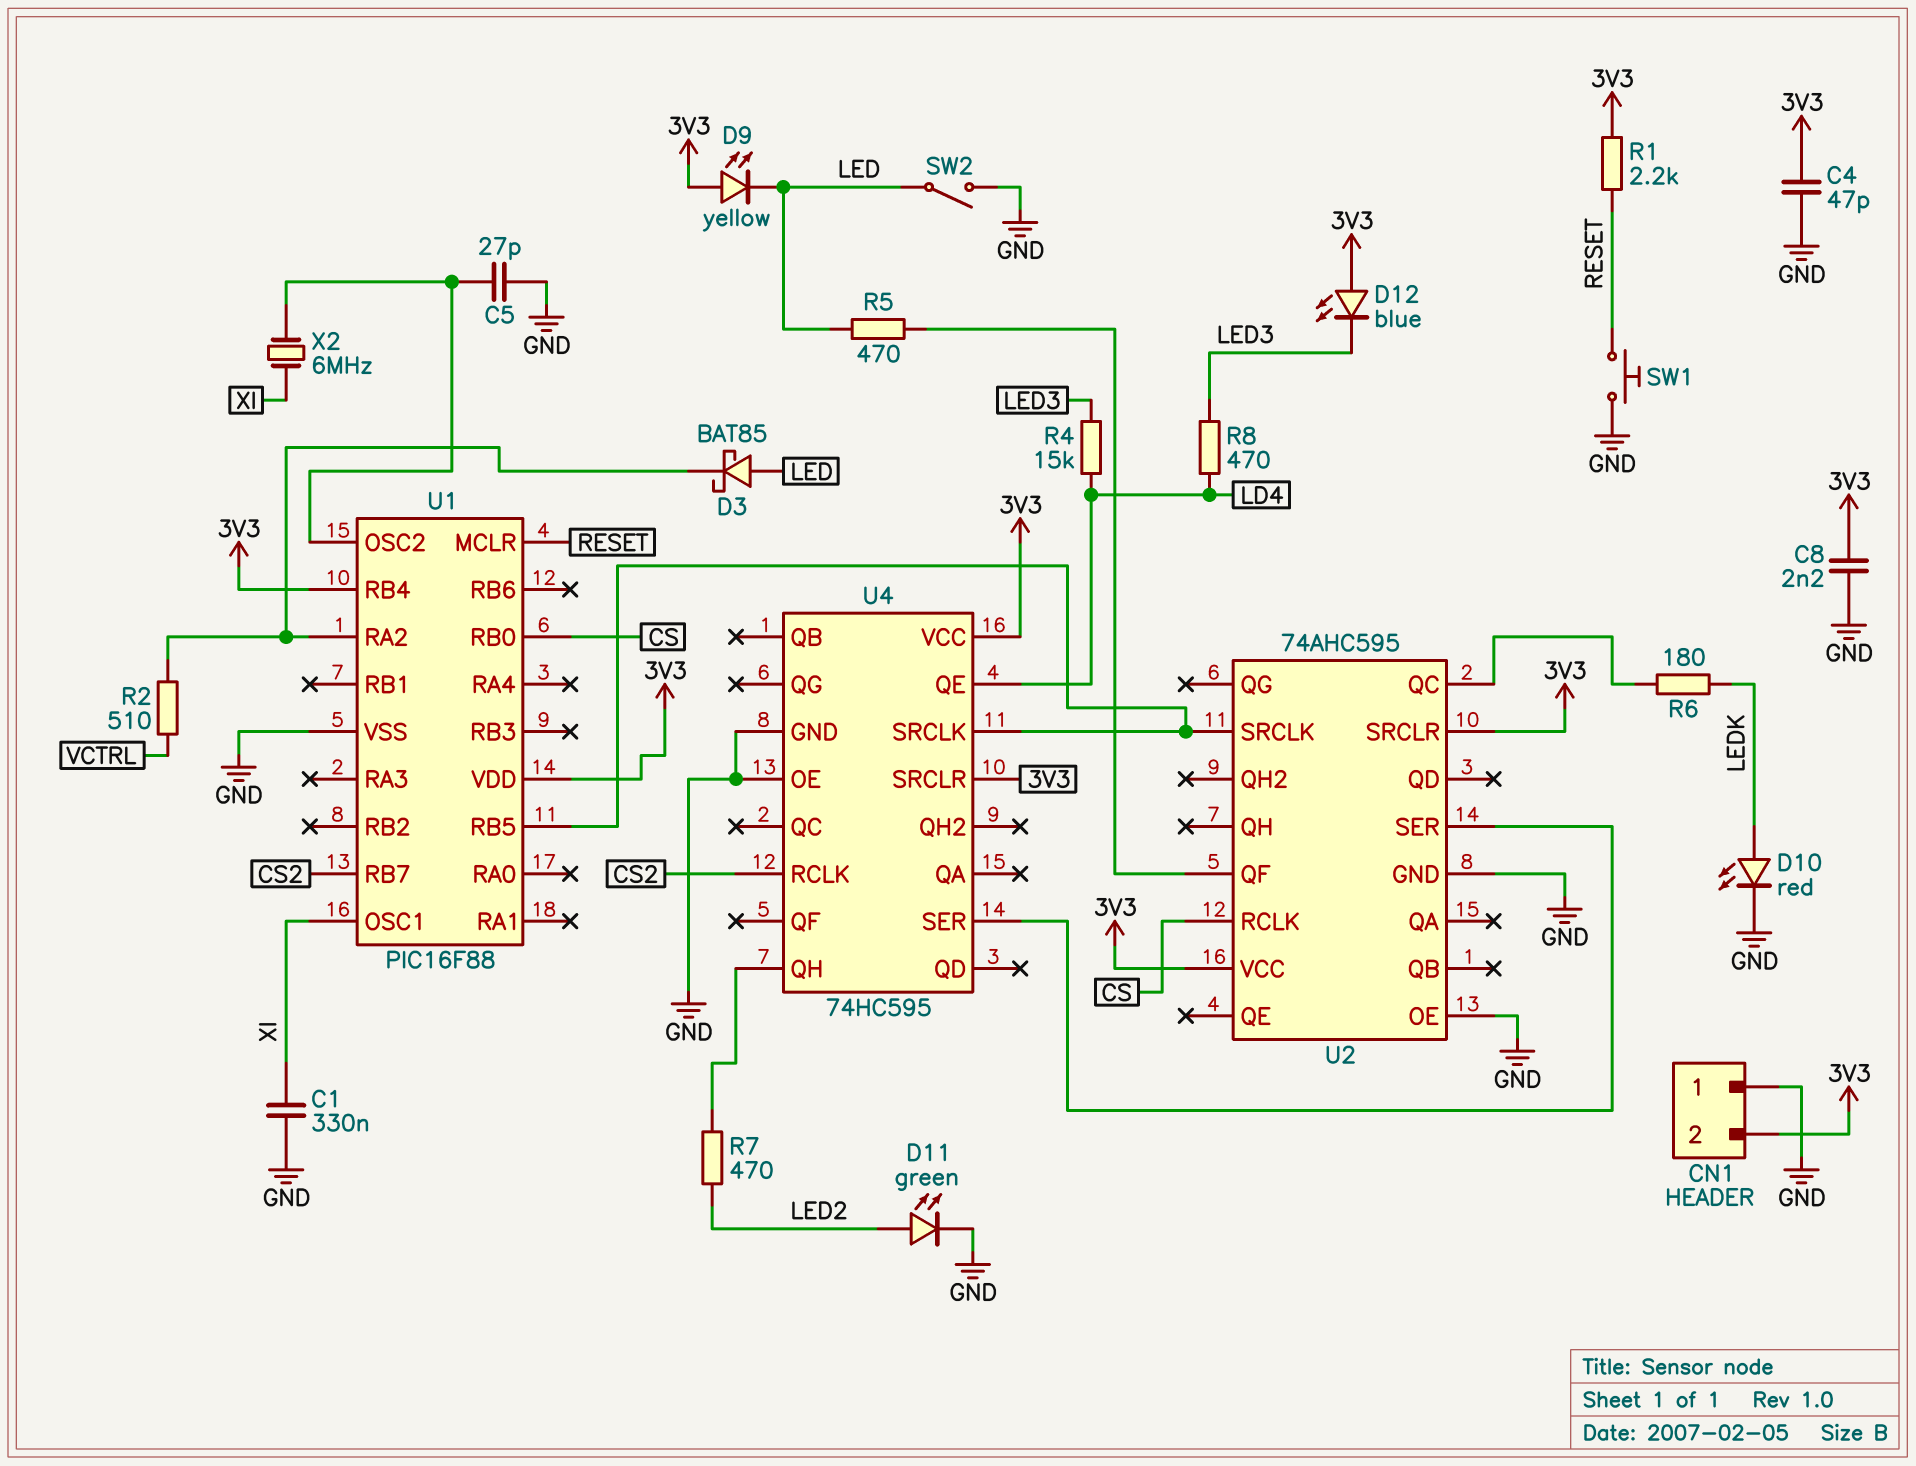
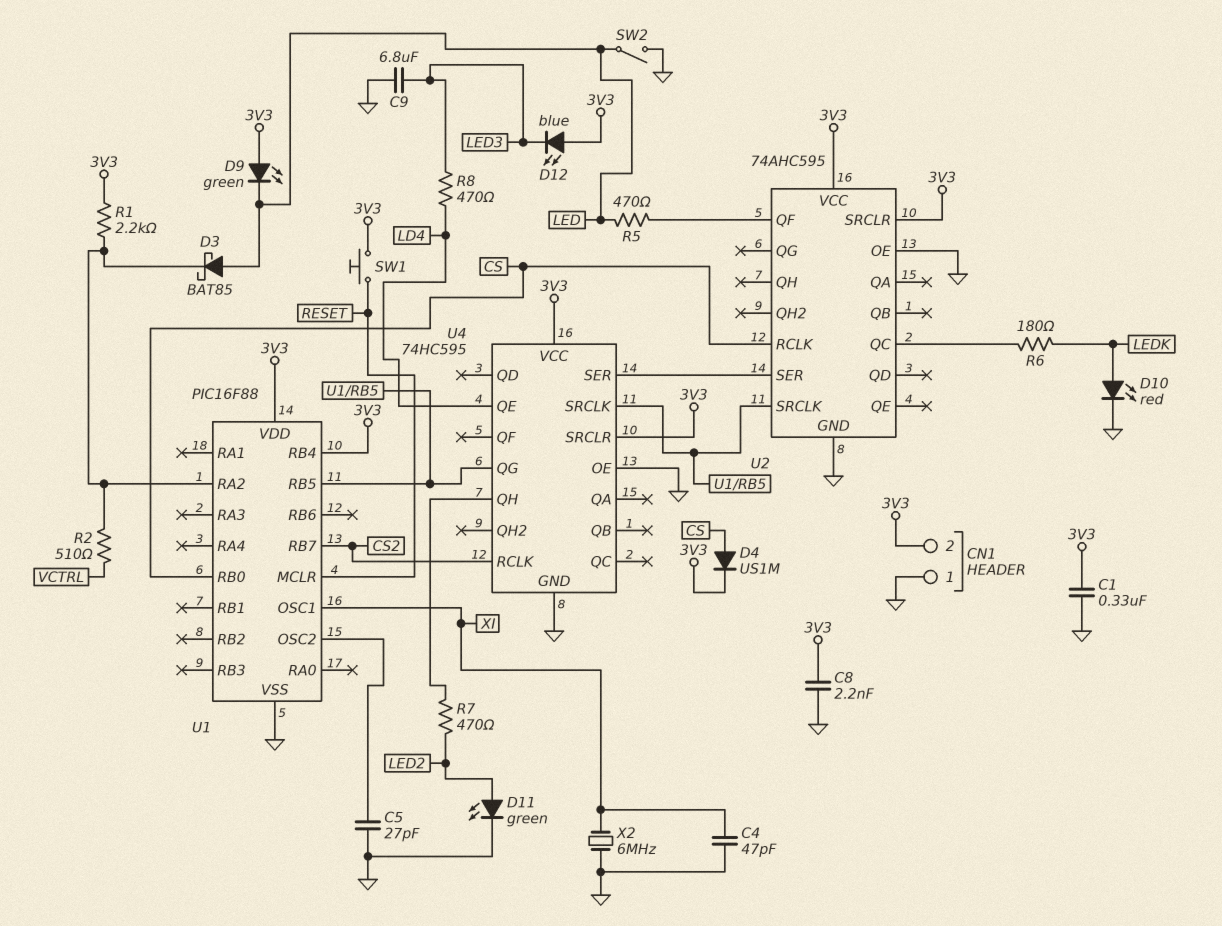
C1: 330nF (GND, XI) -> 330nF (3V3, GND)
C4: 47pF (3V3, GND) -> 47pF (GND, XI)
C9: none -> 6.8uF (GND, LED3)
D4: none -> diode US1M (A CS, K 3V3)
D9: LED yellow (A 3V3, K LED) -> LED green (A 3V3, K LED)
R1: 2.2k (3V3, RESET) -> 2.2k (3V3, U1/RA2)
R4: 15k (LD4, LED3) -> none
SW1: button (GND, RESET) -> button (3V3, RESET)
U4 pin QG: none -> U1/RB5
X2: 6MHz (U1/OSC2, XI) -> 6MHz (GND, XI)

